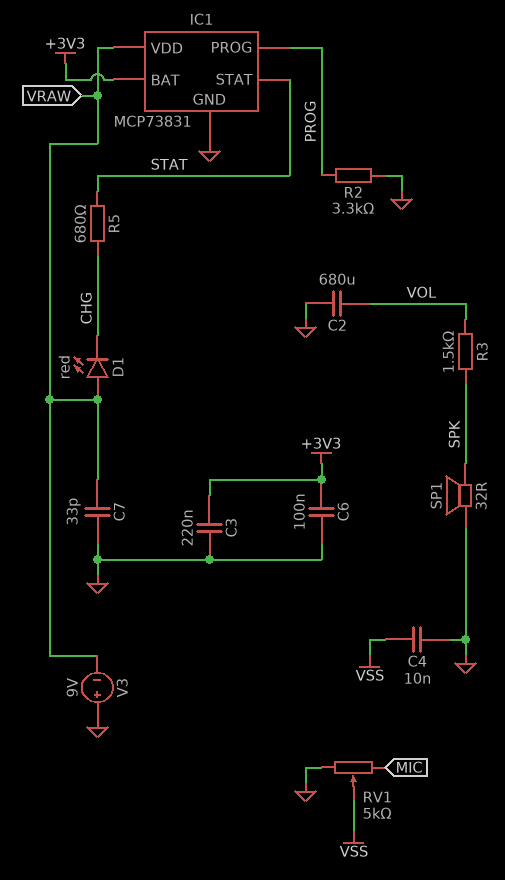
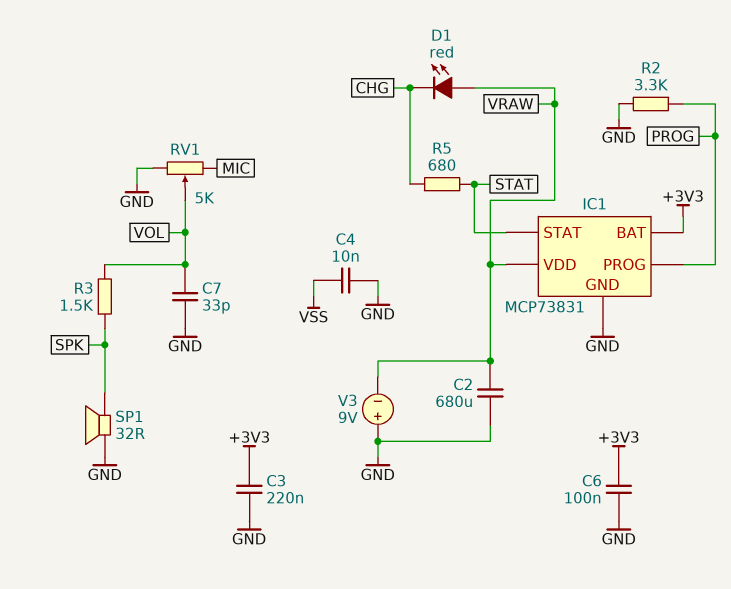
C2: 680uF (GND, VOL) -> 680uF (GND, VRAW)
C7: 33pF (GND, VRAW) -> 33pF (GND, VOL)
RV1: 5k (GND, MIC, wiper VSS) -> 5k (GND, MIC, wiper VOL)

